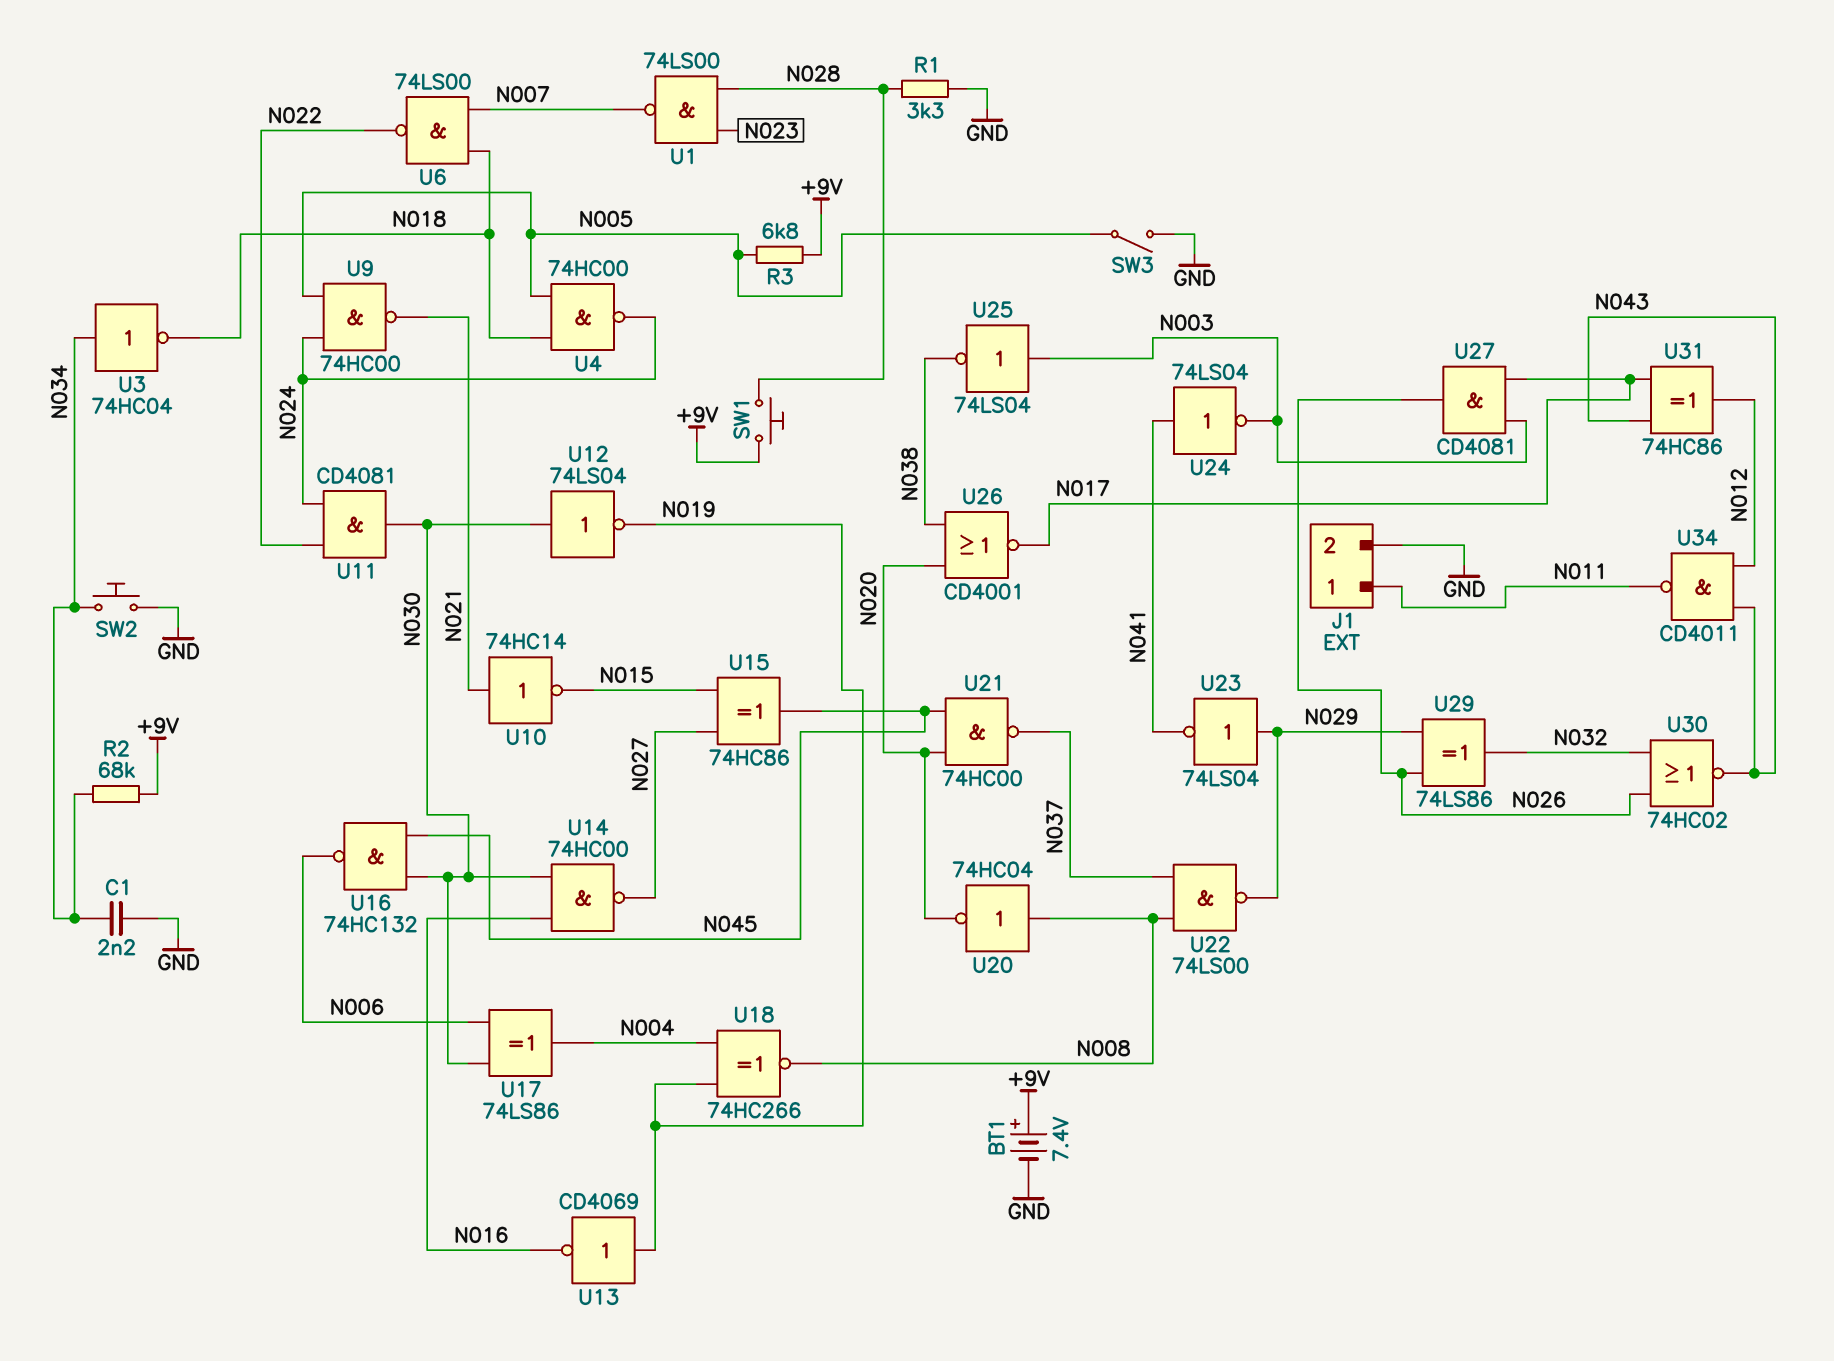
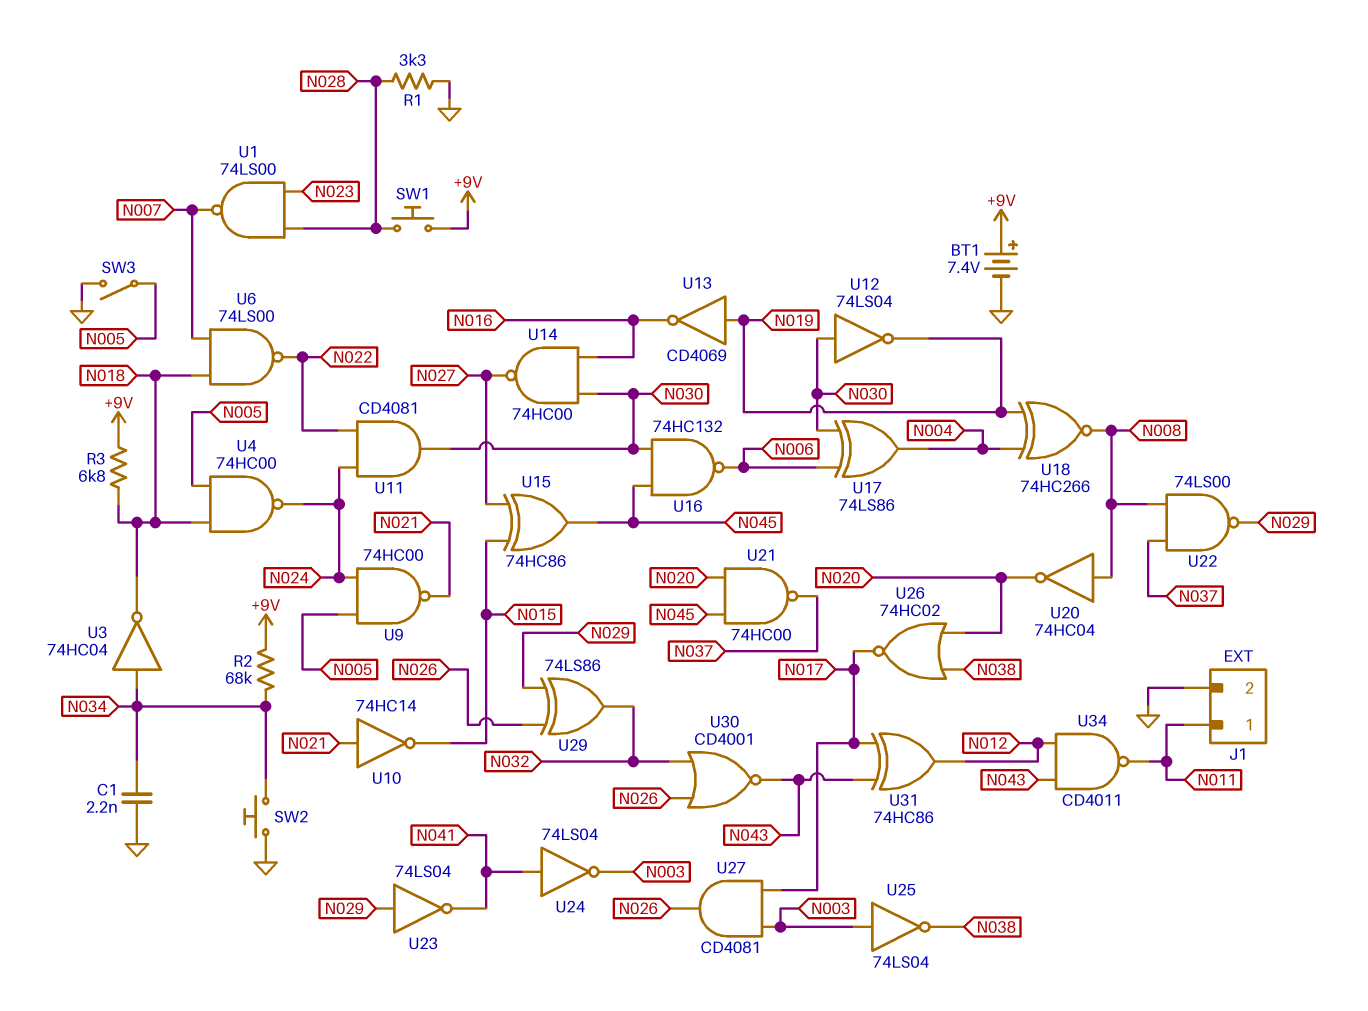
R3: 6.8k (+9V, N005) -> 6.8k (+9V, N018)
U26: NOR CD4001 (in N020, in N038, out N017) -> NOR 74HC02 (in N020, in N038, out N017)
U30: NOR 74HC02 (in N026, in N032, out N043) -> NOR CD4001 (in N026, in N032, out N043)

